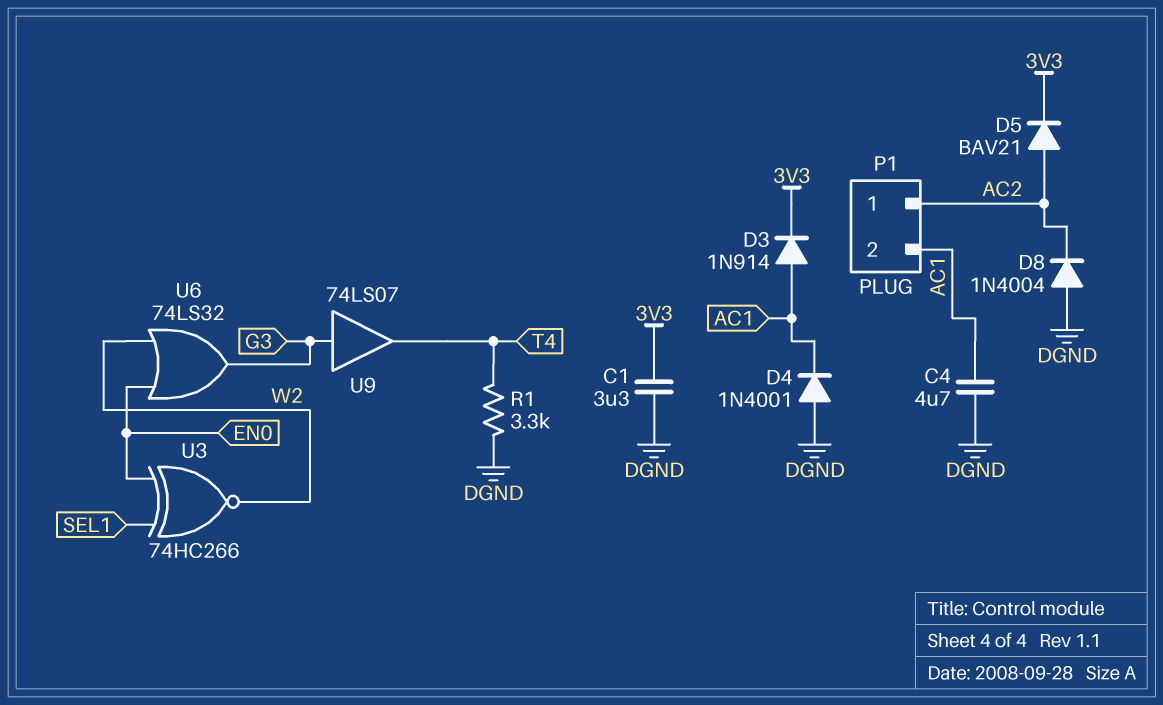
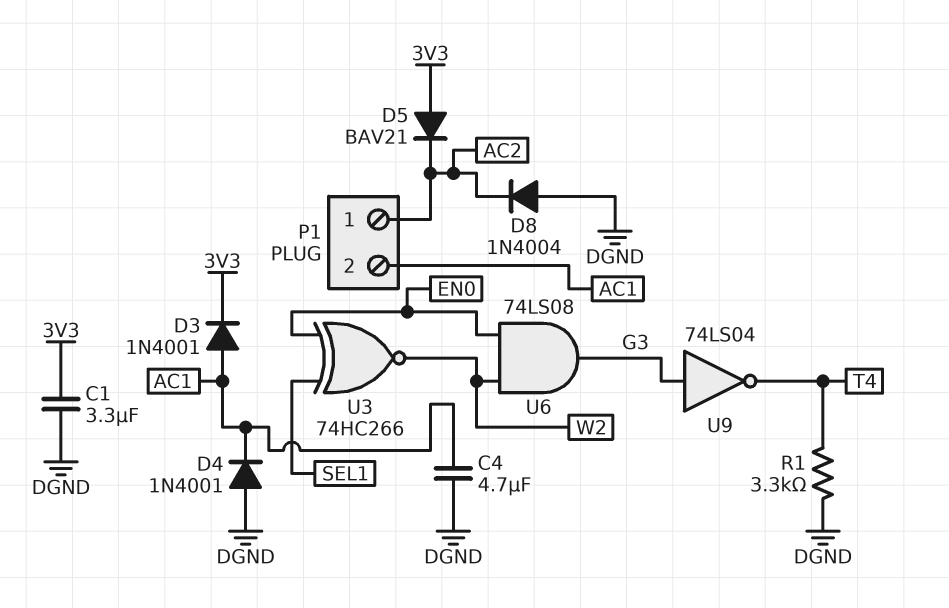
D3: diode 1N914 (A AC1, K 3V3) -> diode 1N4001 (A AC1, K 3V3)
D5: diode BAV21 (A AC2, K 3V3) -> diode BAV21 (A 3V3, K AC2)
U6: OR 74LS32 (in EN0, in W2, out G3) -> AND 74LS08 (in EN0, in W2, out G3)
U9: buffer 74LS07 (in G3, out T4) -> NOT 74LS04 (in G3, out T4)

